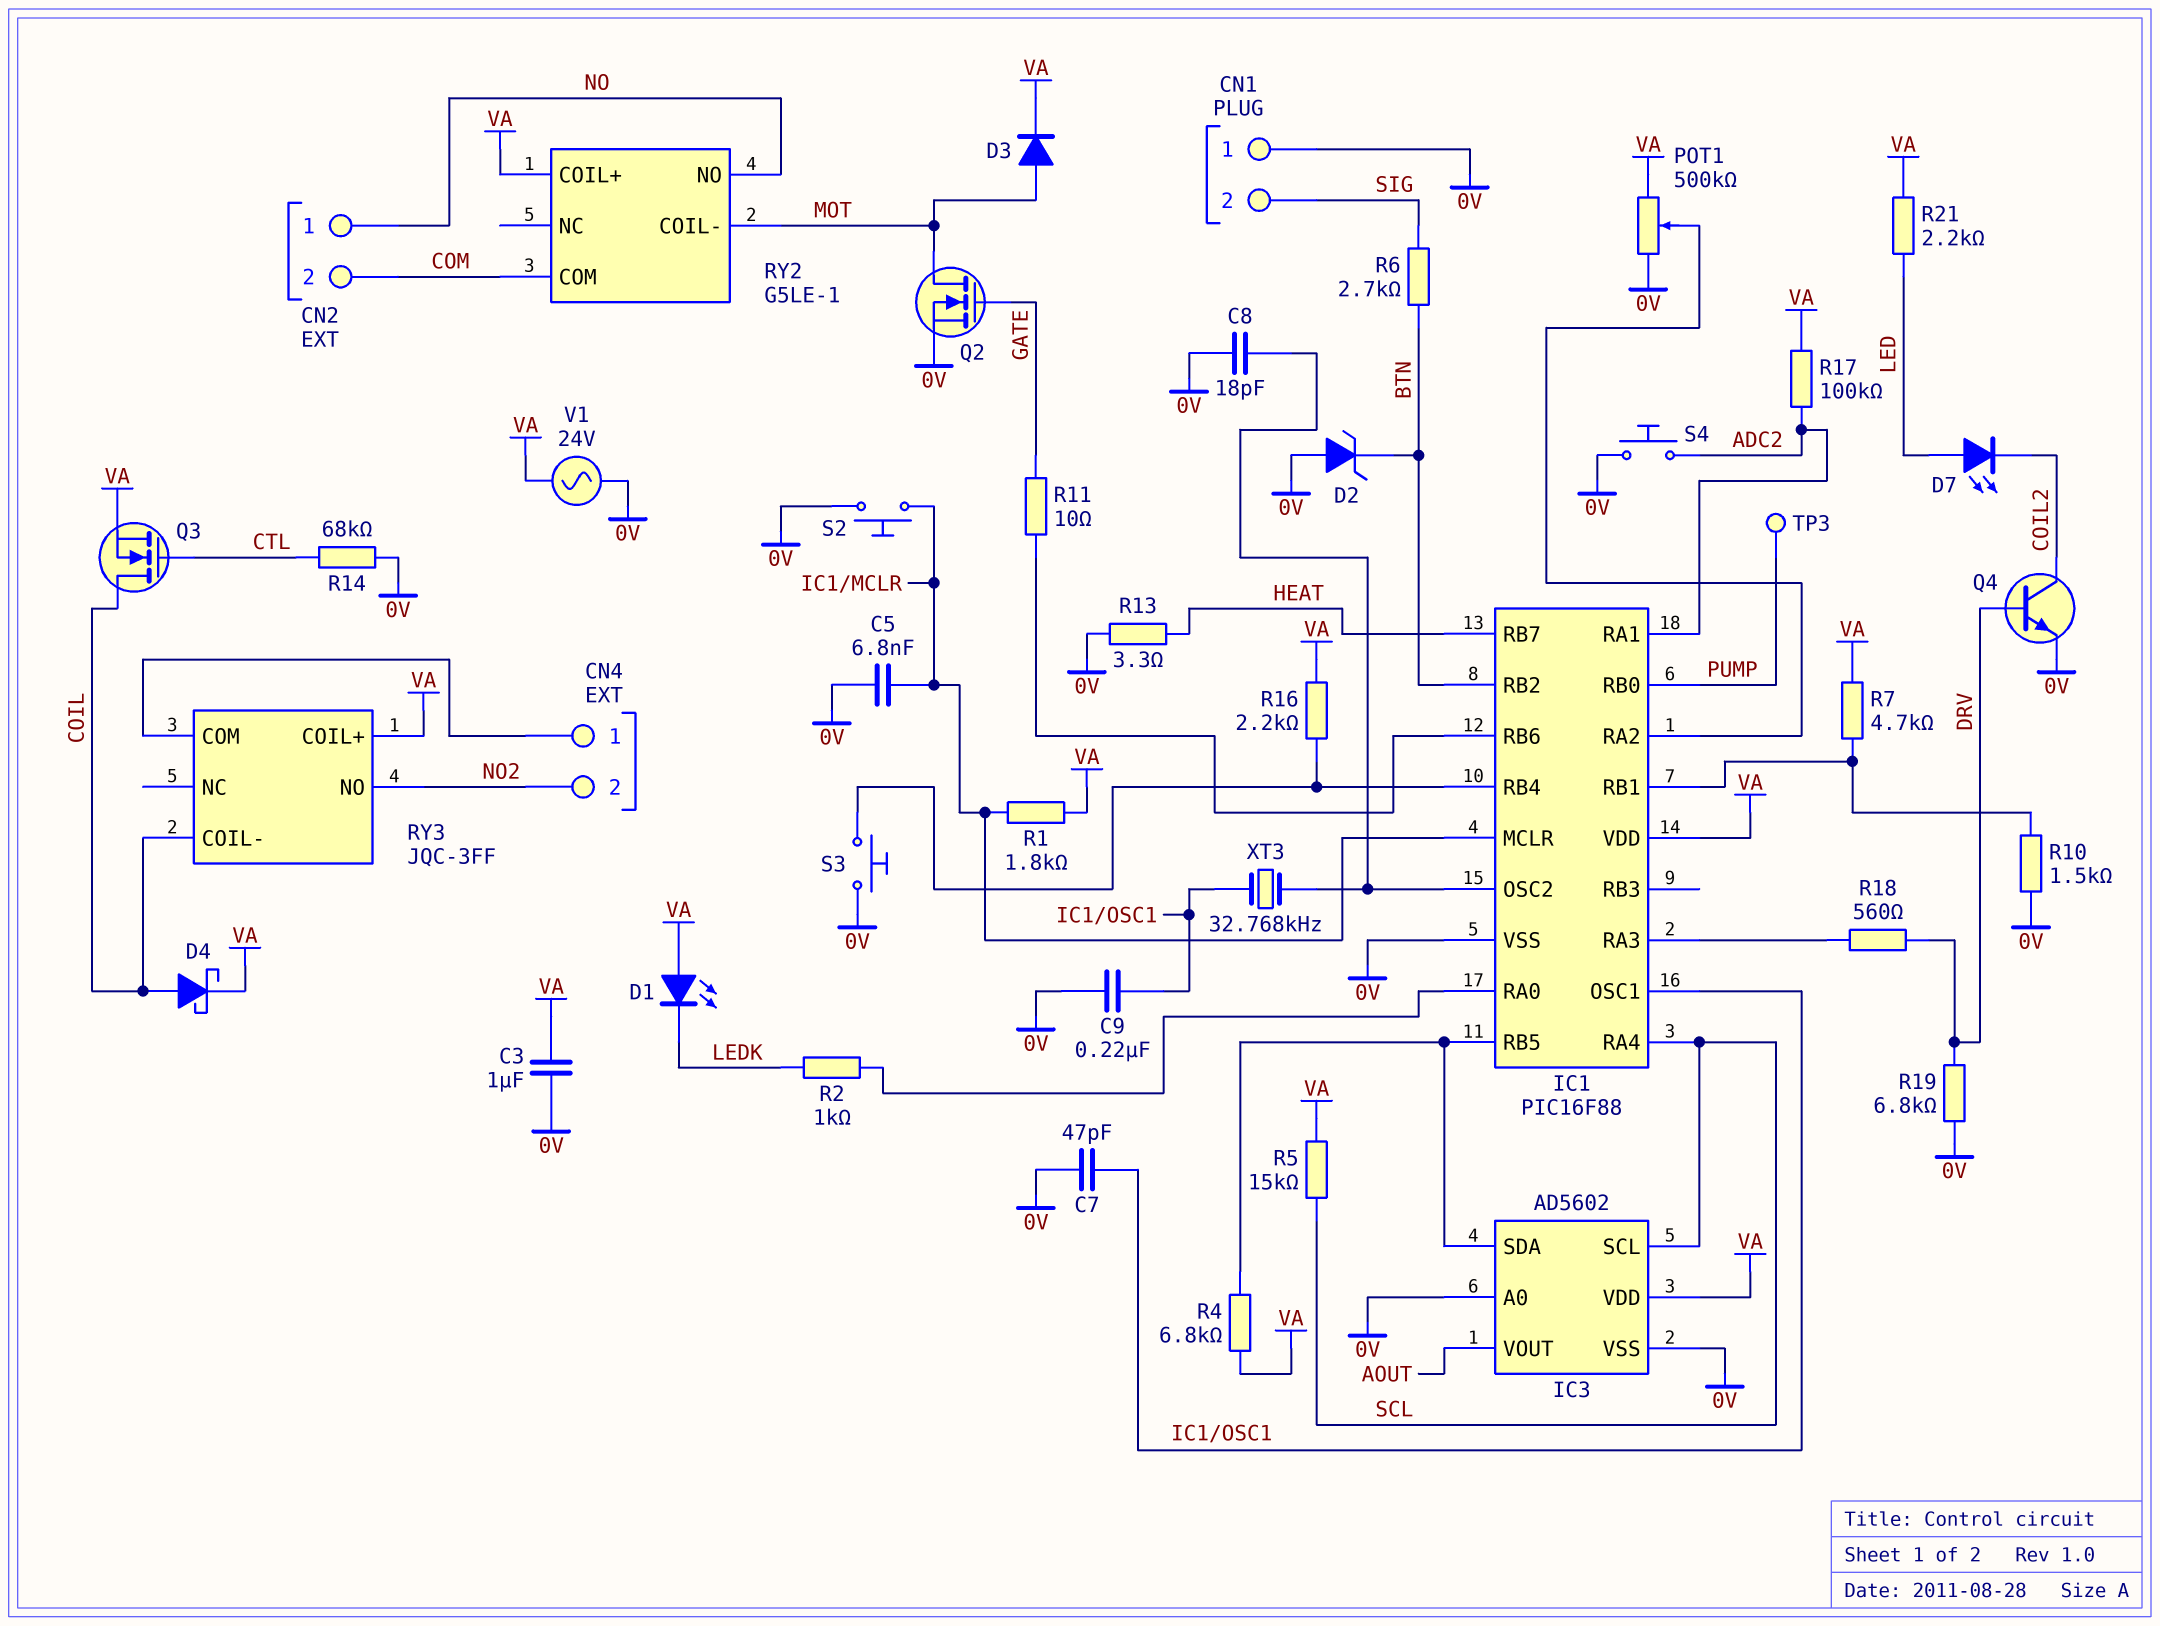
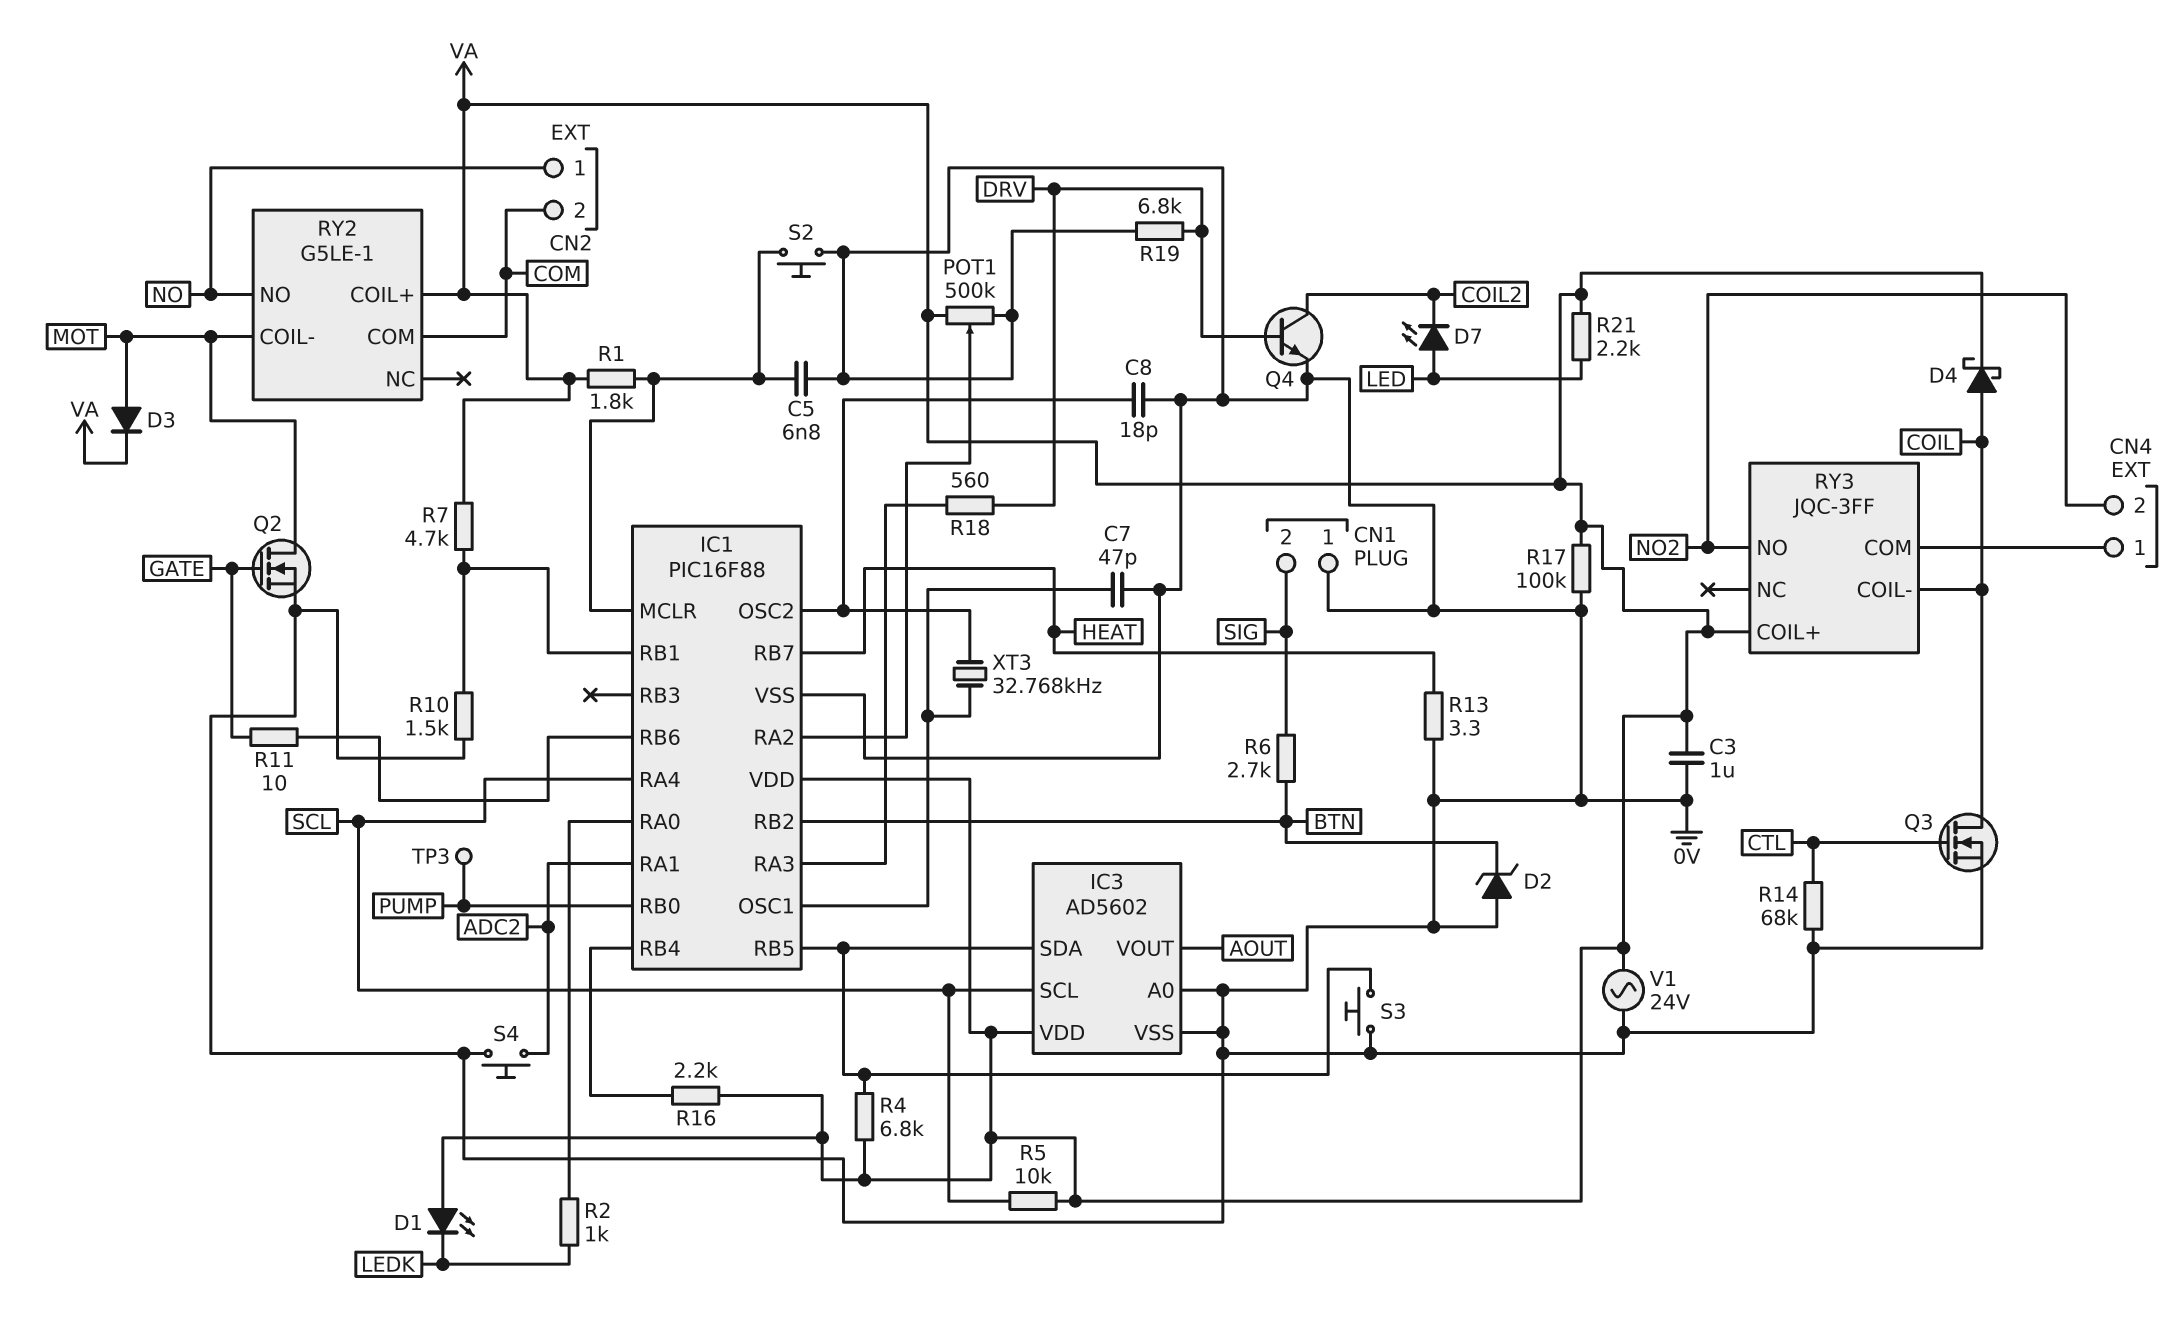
C9: 220nF (0V, IC1/OSC1) -> none
Q3: NMOS (G CTL, D COIL, S VA) -> NMOS (G CTL, D COIL, S 0V)
R5: 15k (SCL, VA) -> 10k (SCL, VA)
R17: 100k (ADC2, VA) -> 100k (0V, VA)
S3: button (0V, IC1/RB4) -> button (0V, IC1/RB5)

